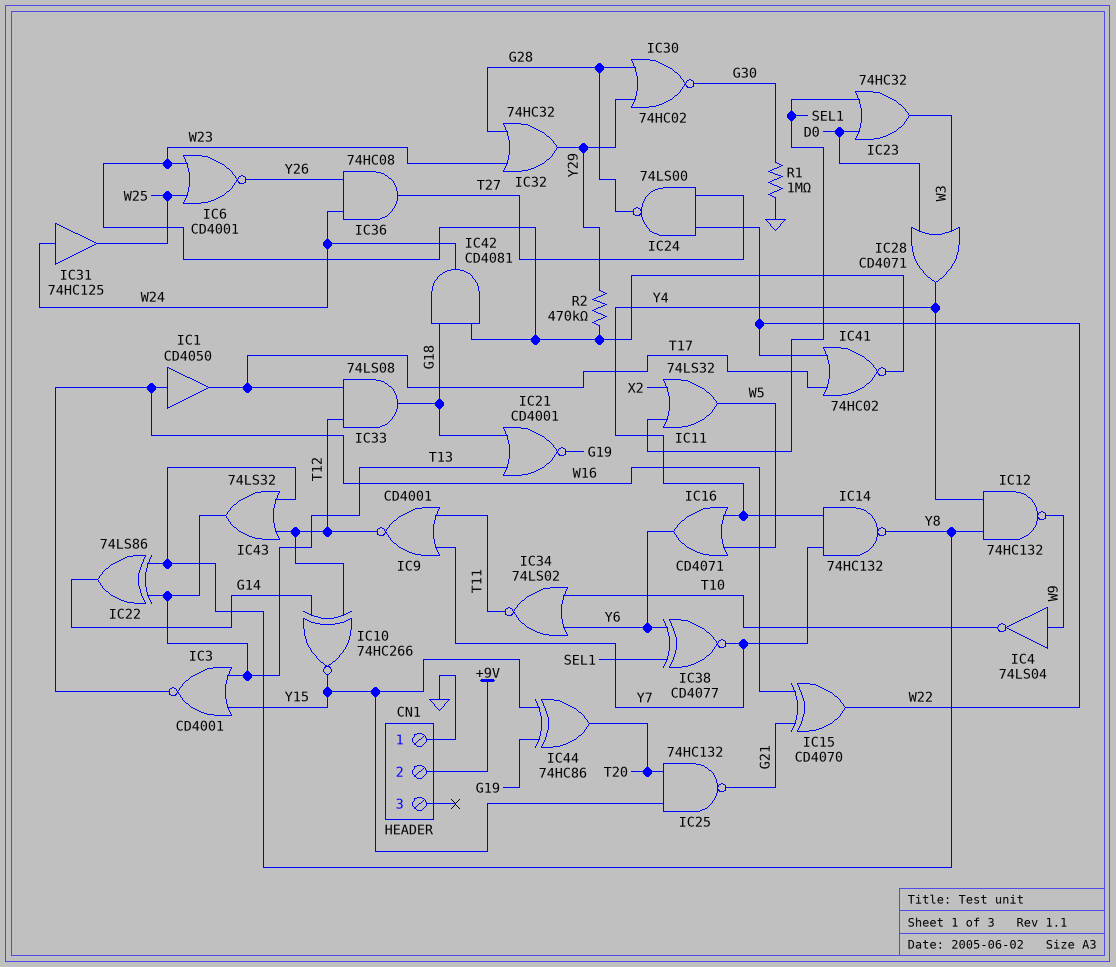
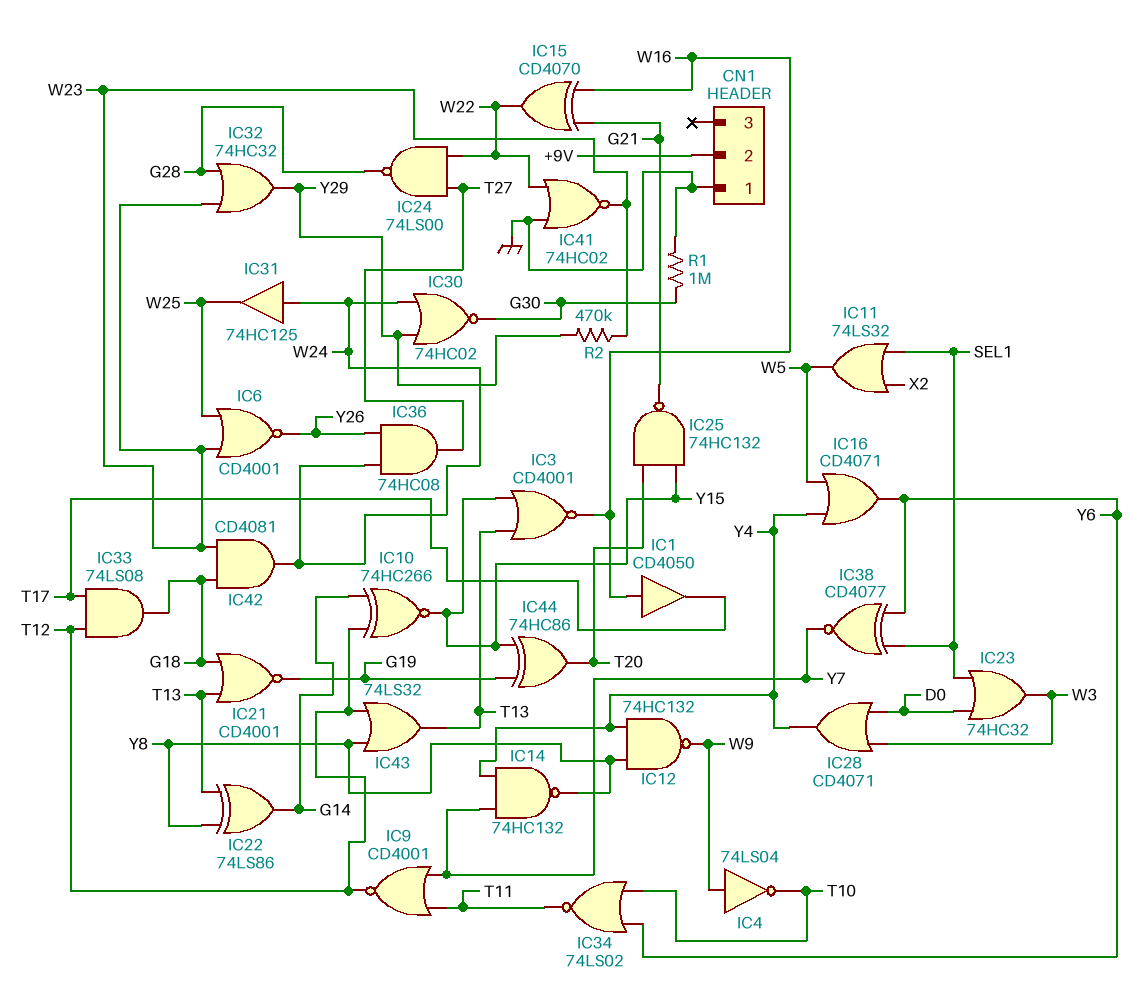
IC30: NOR 74HC02 (in G28, in Y29, out G30) -> NOR 74HC02 (in W24, in Y29, out G30)
IC41: NOR 74HC02 (in T17, in W22, out W23) -> NOR 74HC02 (in GND, in W22, out W23)

